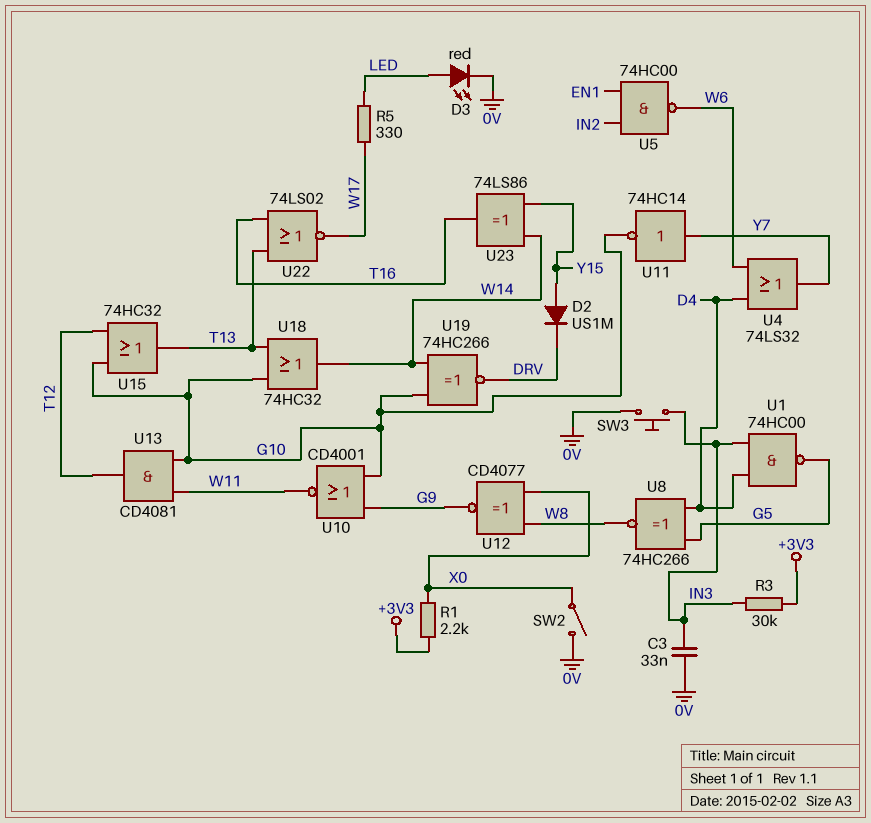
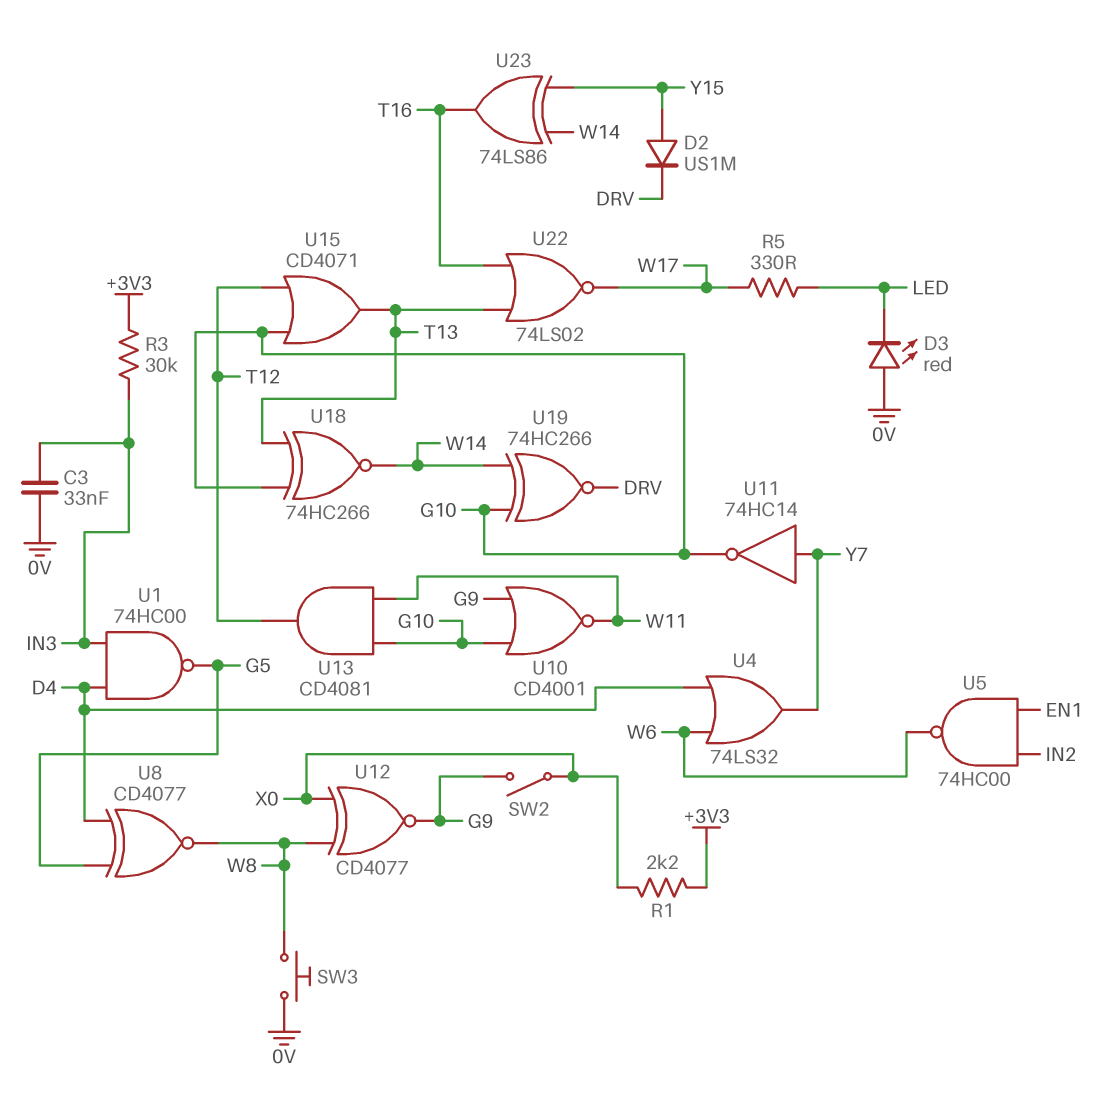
D3: LED red (A LED, K 0V) -> LED red (A 0V, K LED)
SW2: switch (0V, X0) -> switch (G9, X0)
SW3: button (0V, IN3) -> button (0V, W8)
U8: XNOR 74HC266 (in D4, in G5, out W8) -> XNOR CD4077 (in D4, in G5, out W8)
U15: OR 74HC32 (in G10, in T12, out T13) -> OR CD4071 (in G10, in T12, out T13)
U18: OR 74HC32 (in G10, in T13, out W14) -> XNOR 74HC266 (in G10, in T13, out W14)

